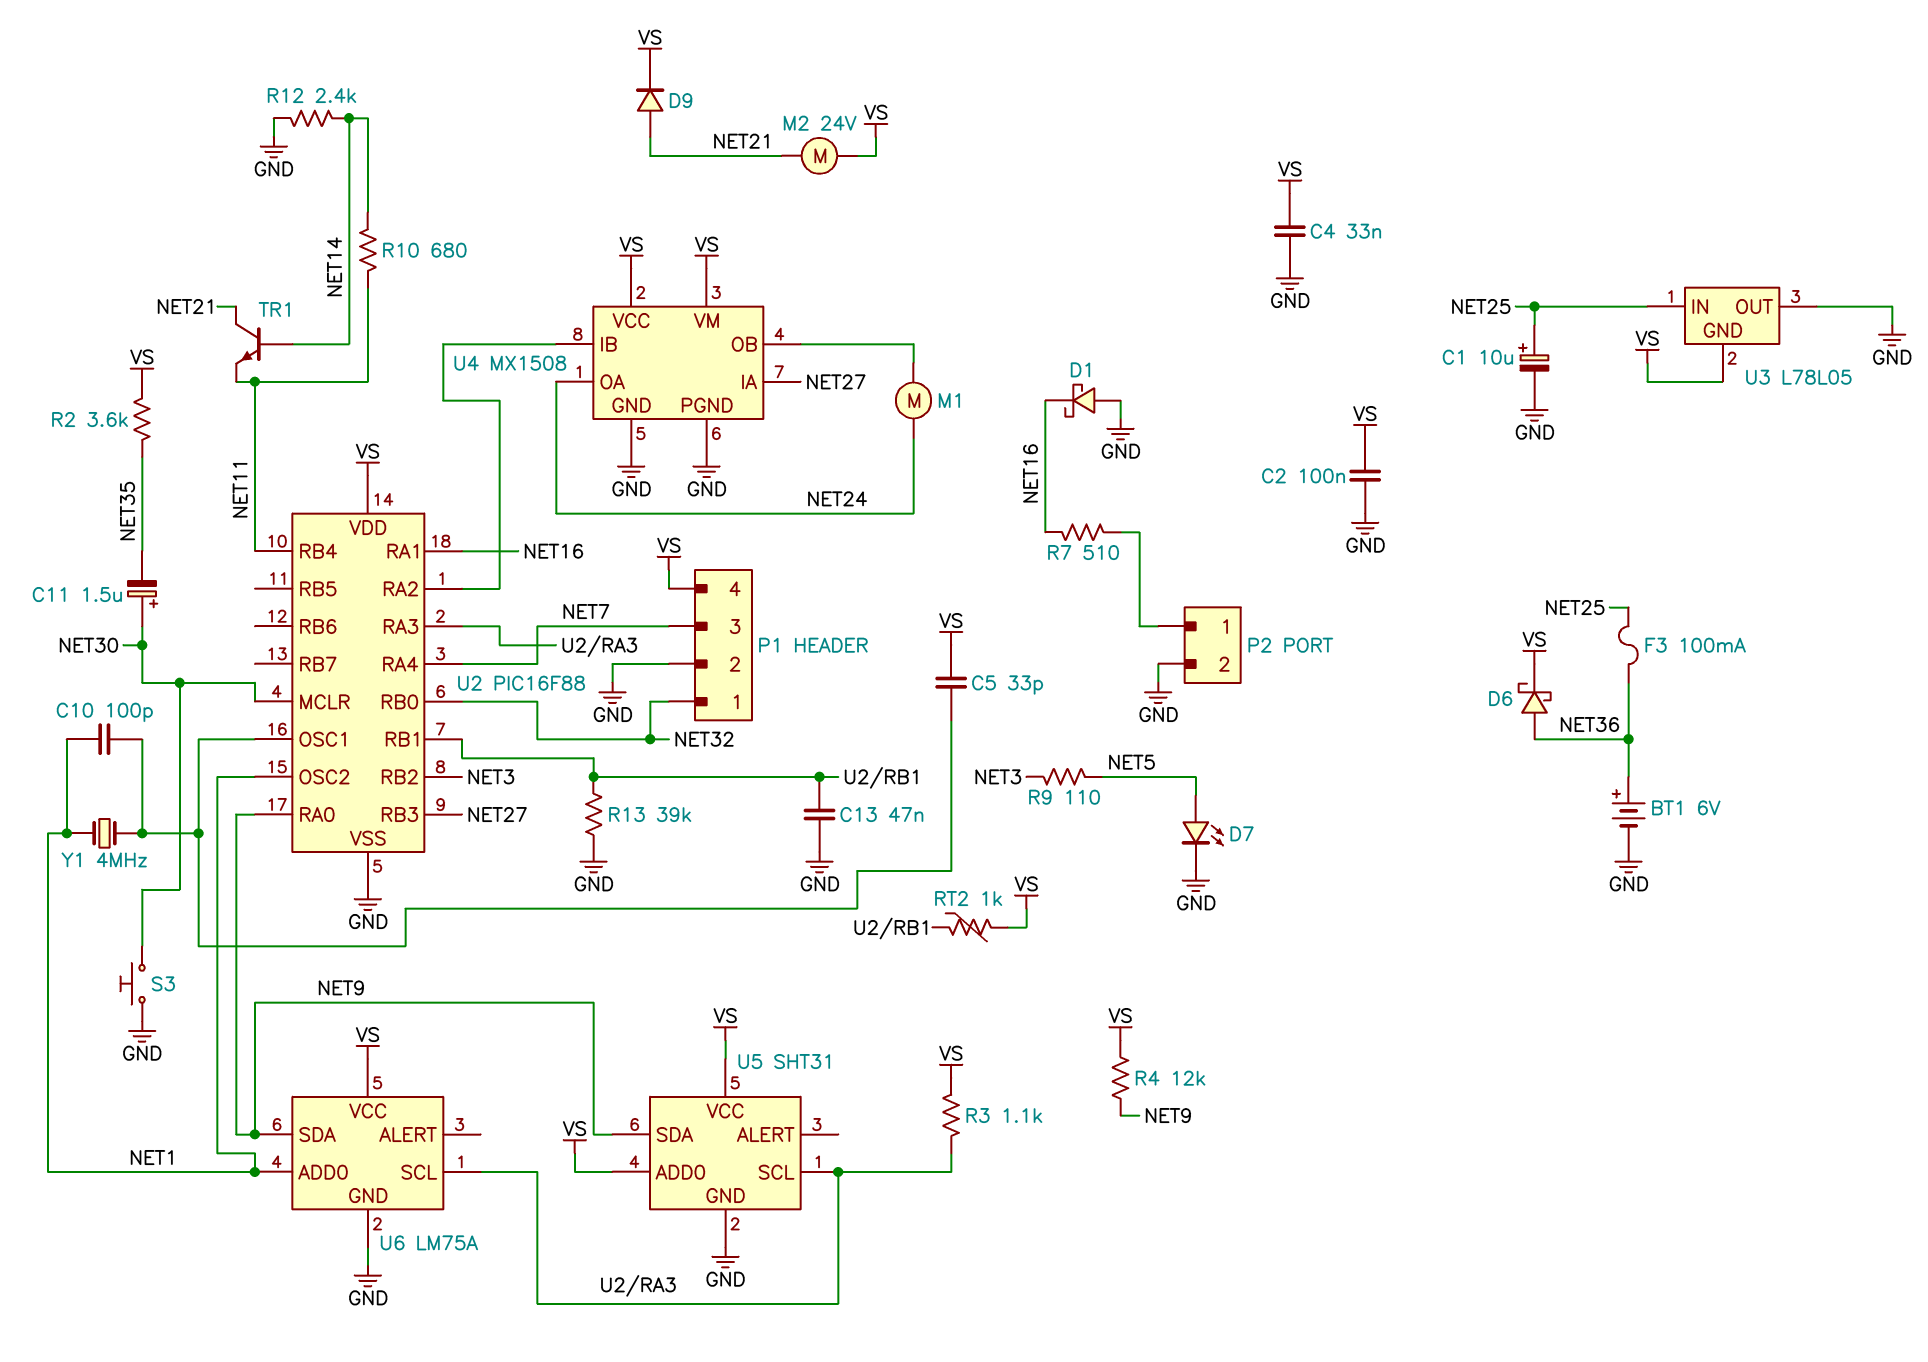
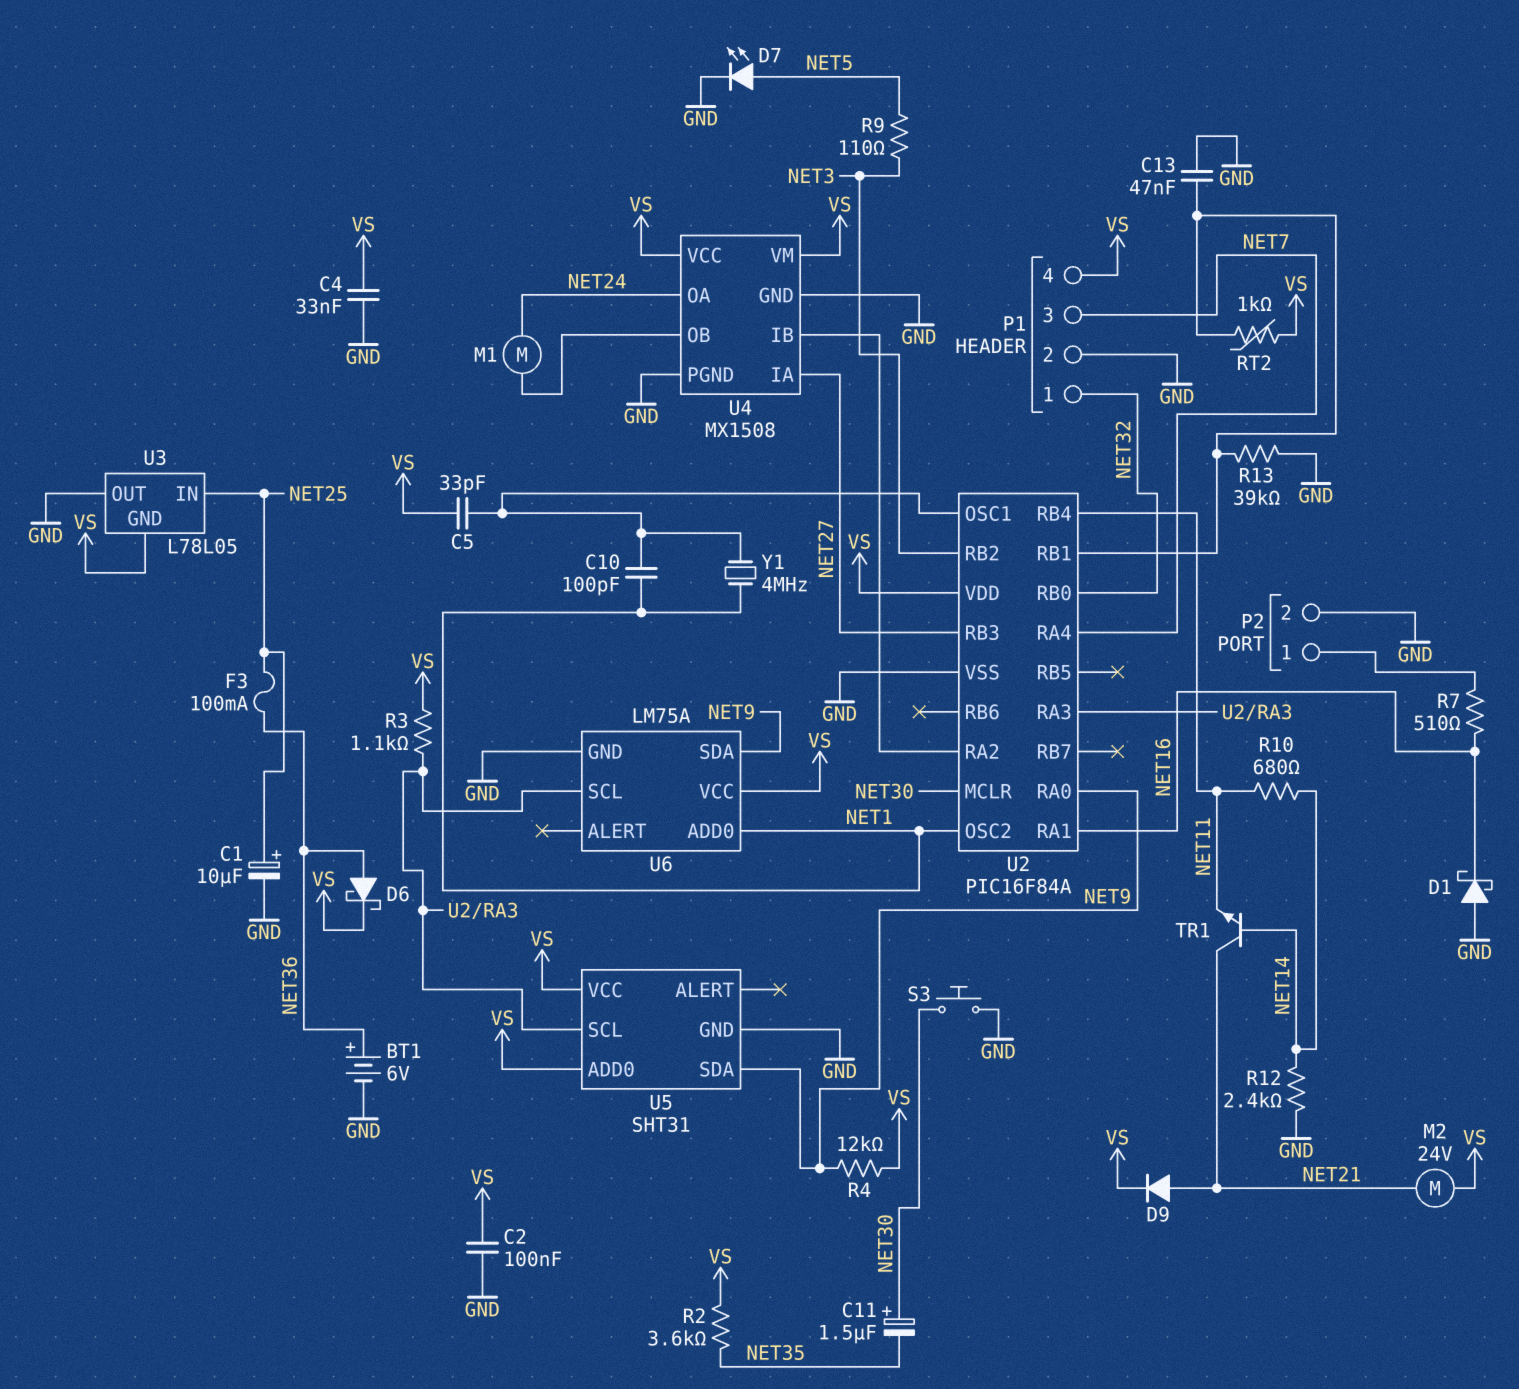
U2: PIC16F88 -> PIC16F84A

